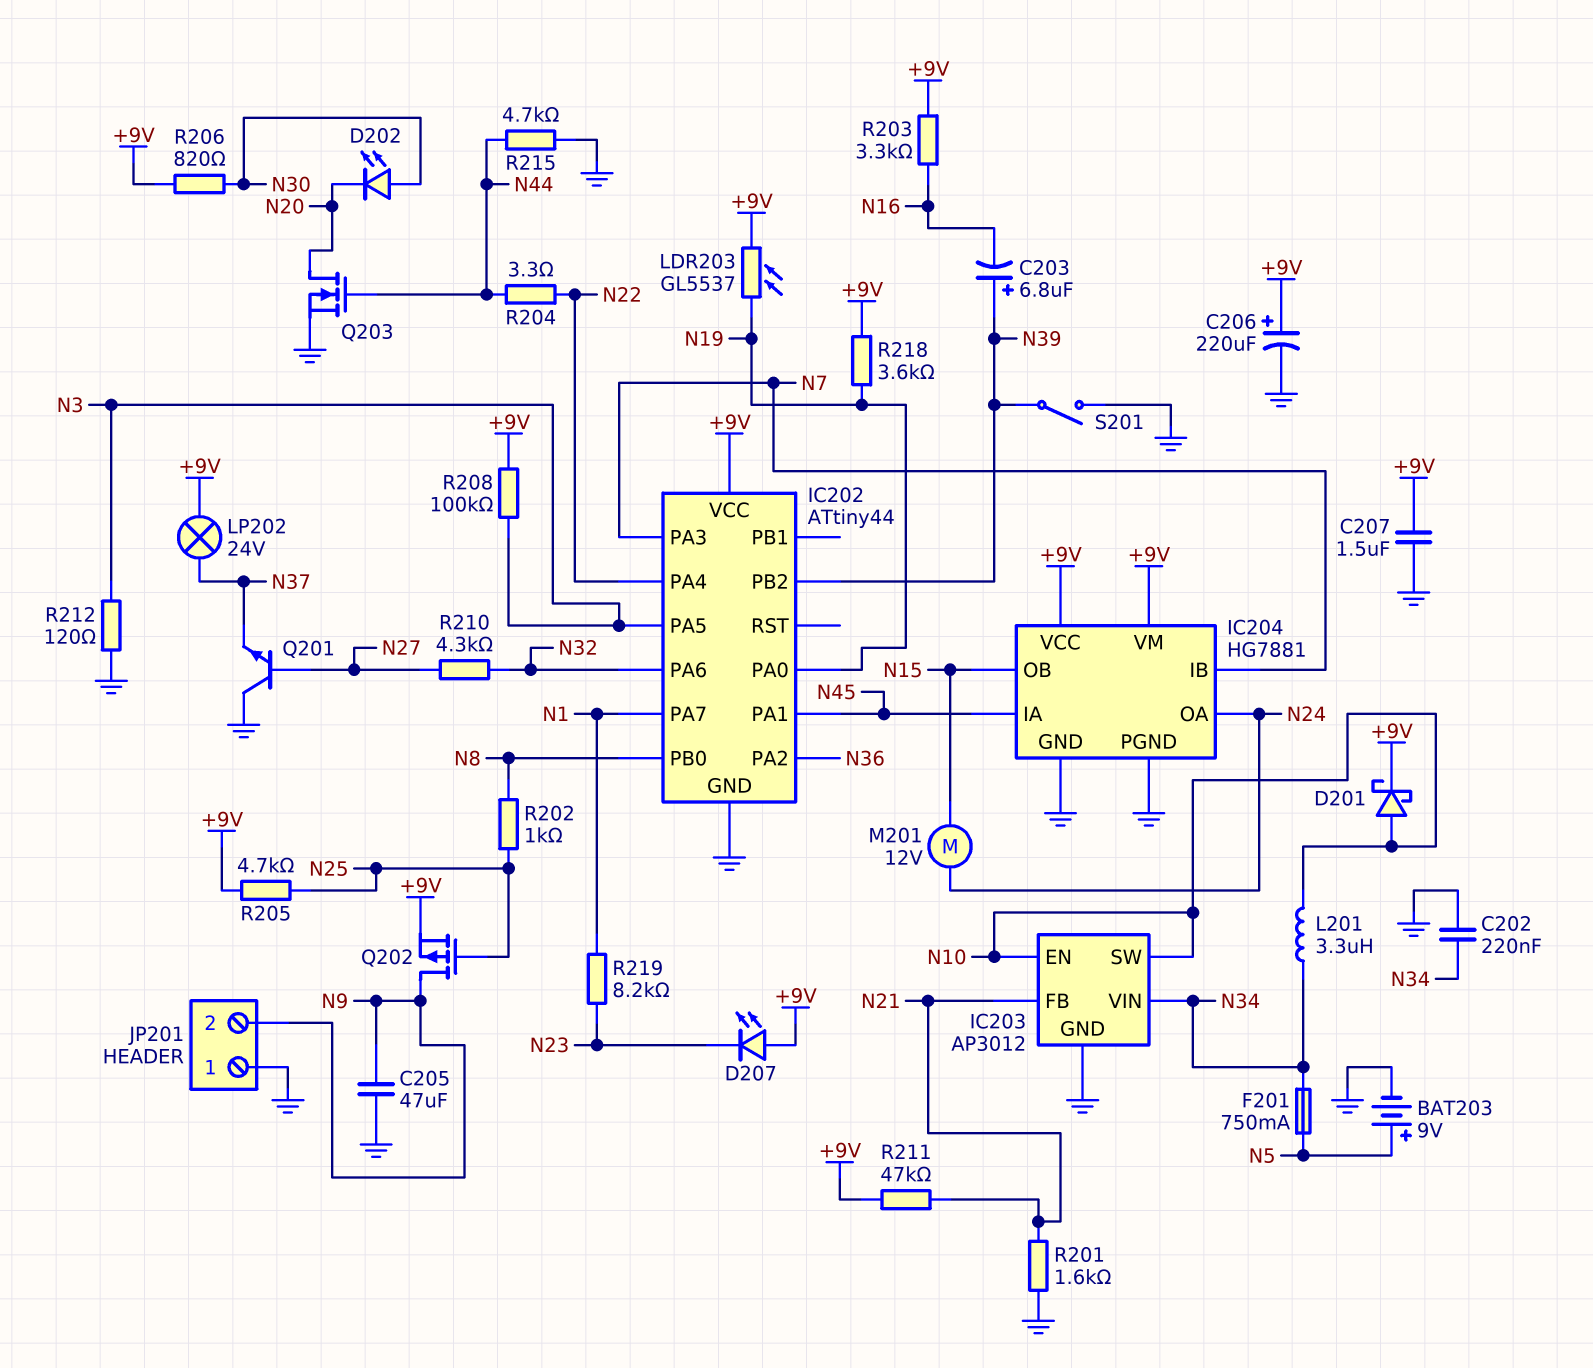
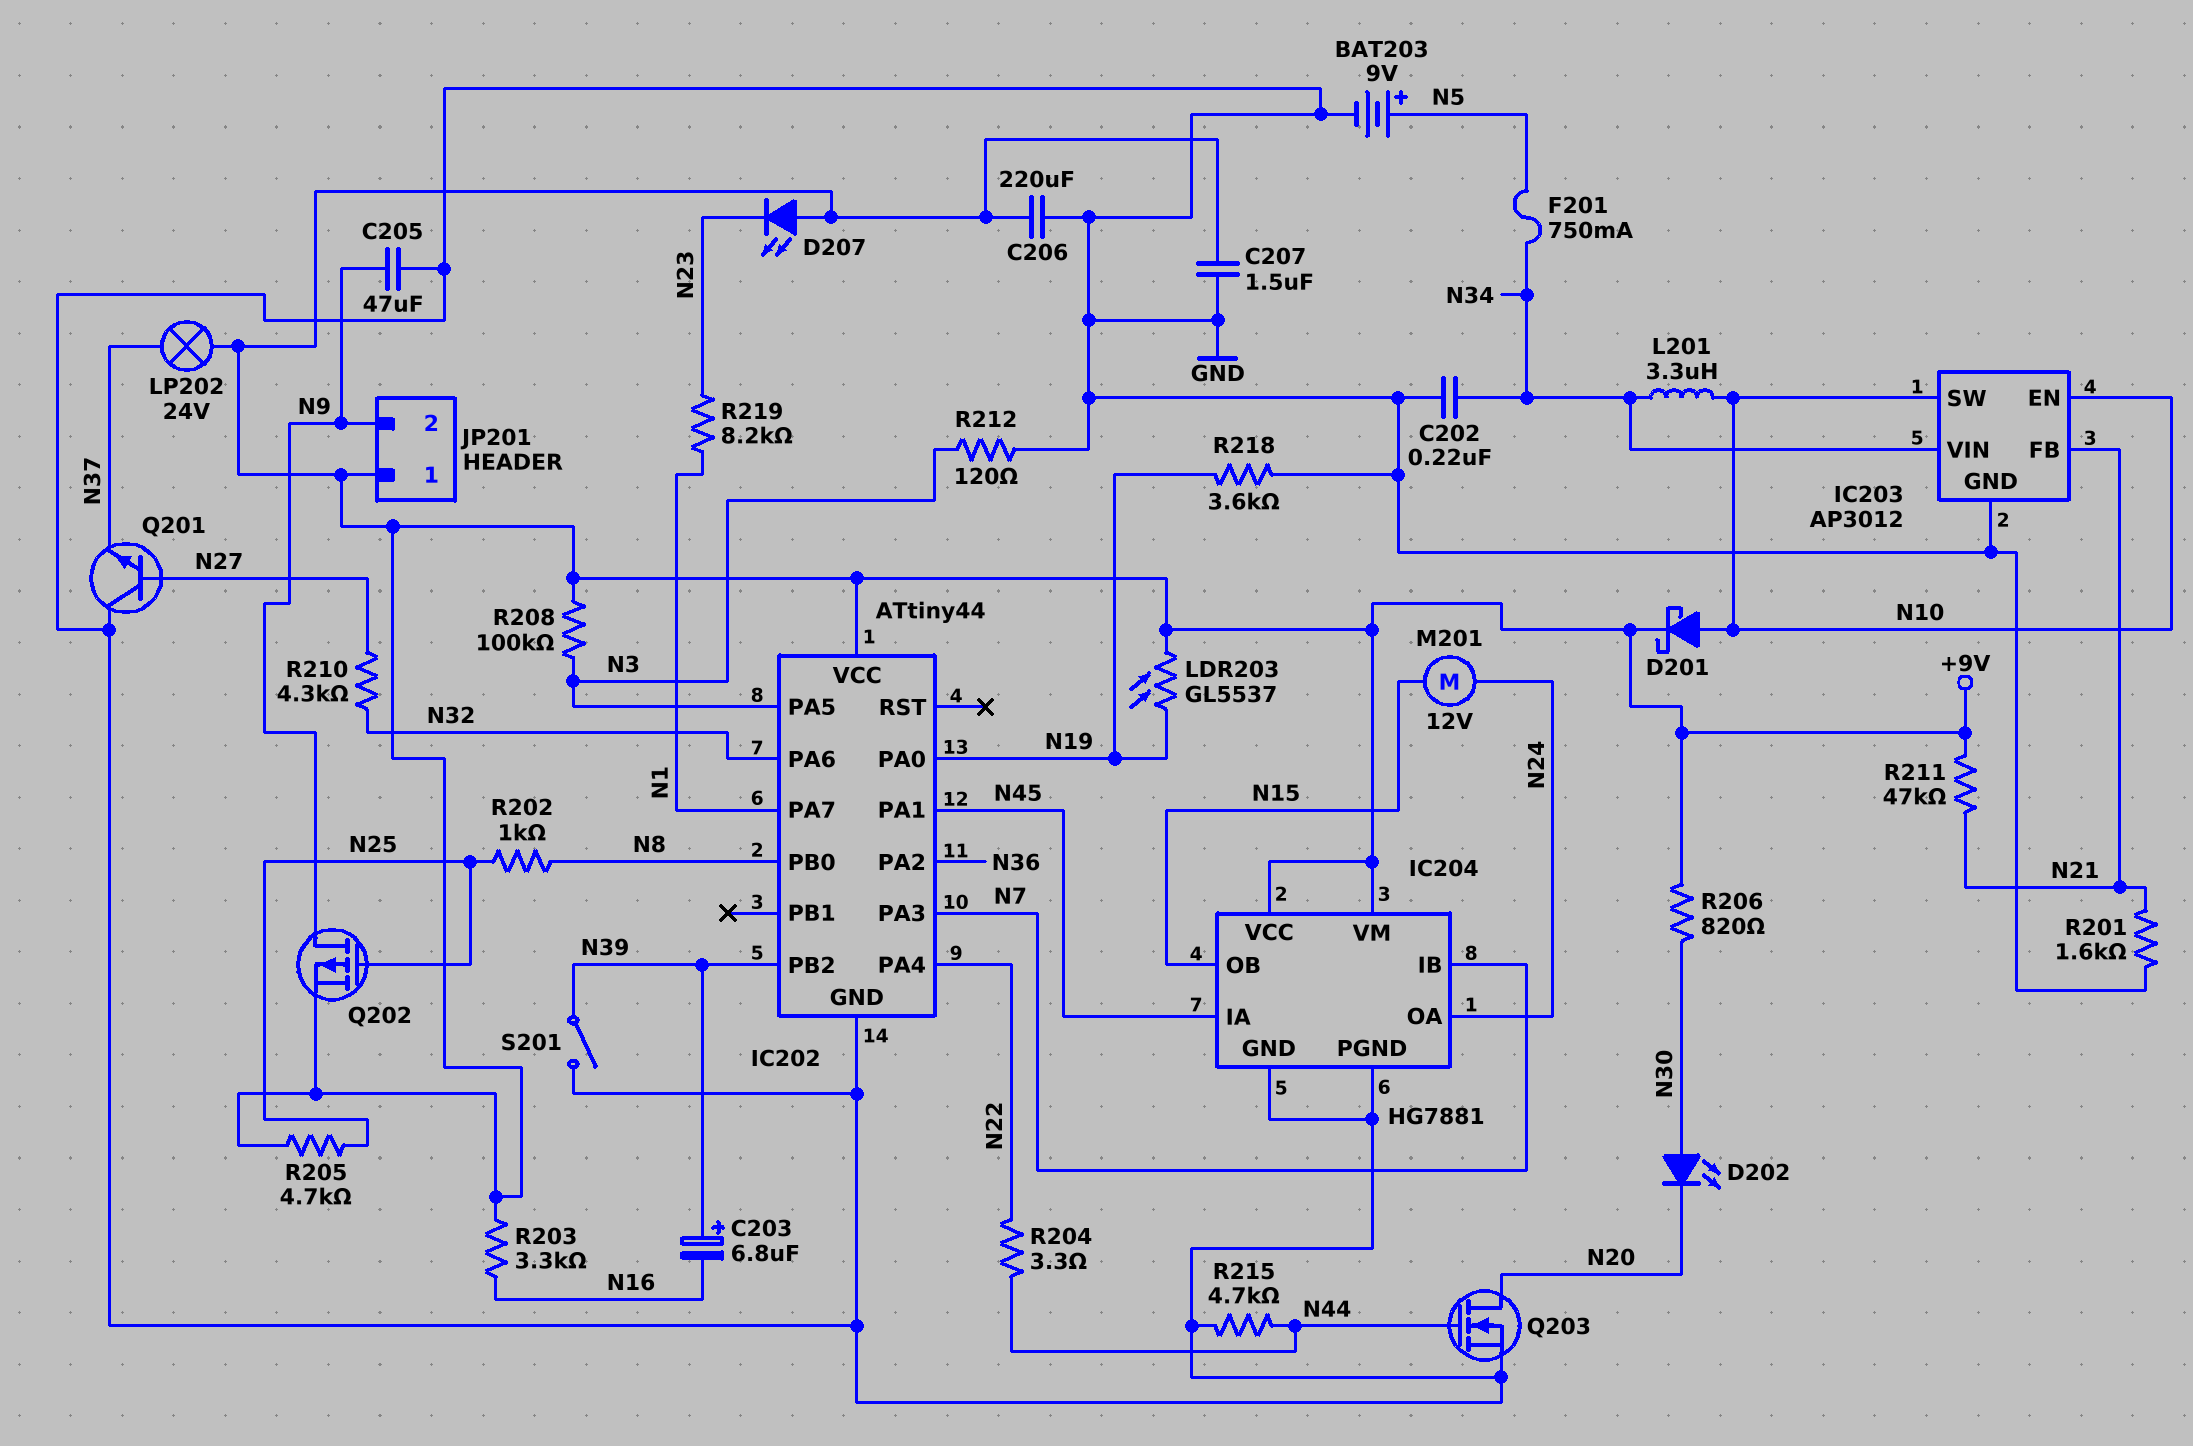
C206: 220uF (plus +9V, minus GND) -> 220uF (+9V, GND)
JP201 pin 1: GND -> +9V
R218: 3.6k (+9V, N19) -> 3.6k (GND, N19)

